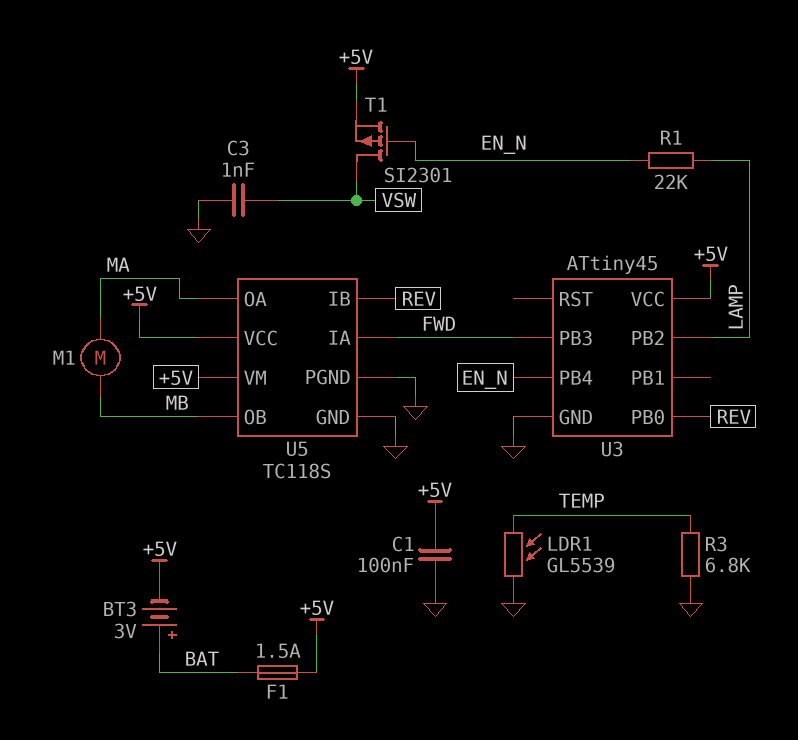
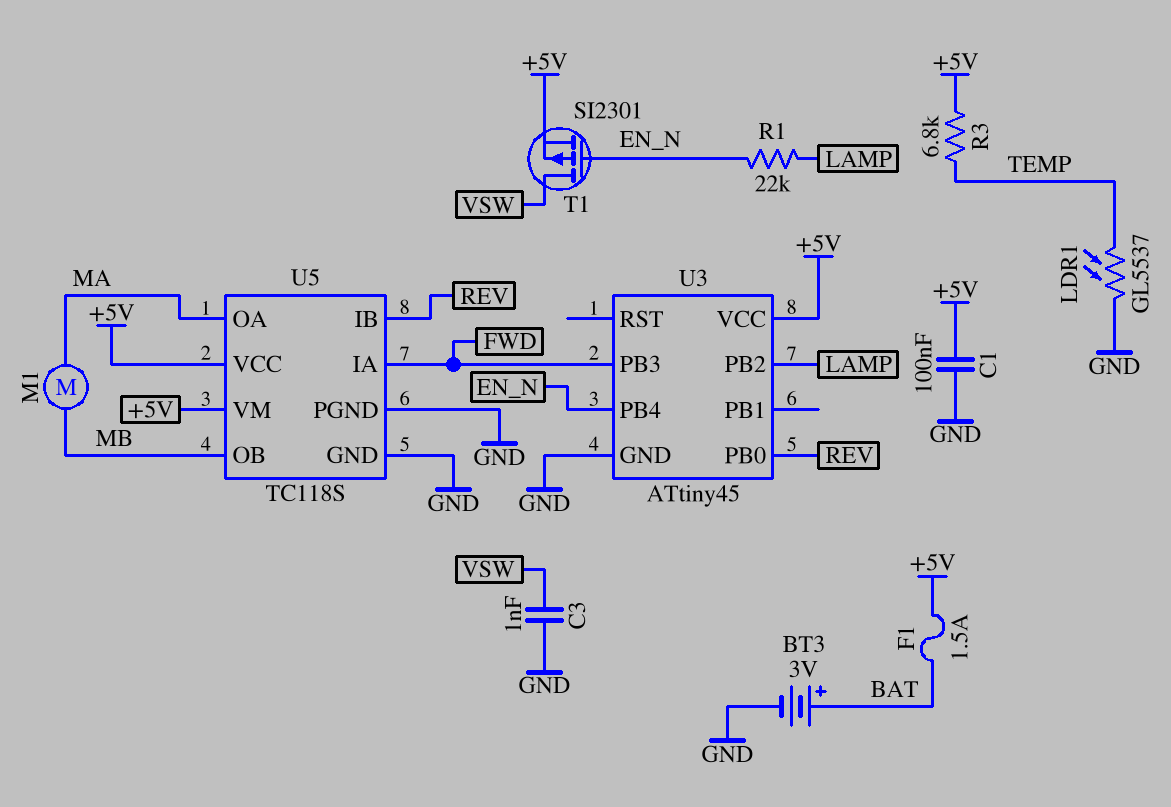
BT3: 3V (plus BAT, minus +5V) -> 3V (plus BAT, minus GND)
LDR1: GL5539 (GND, TEMP) -> GL5537 (GND, TEMP)
R3: 6.8k (GND, TEMP) -> 6.8k (+5V, TEMP)

